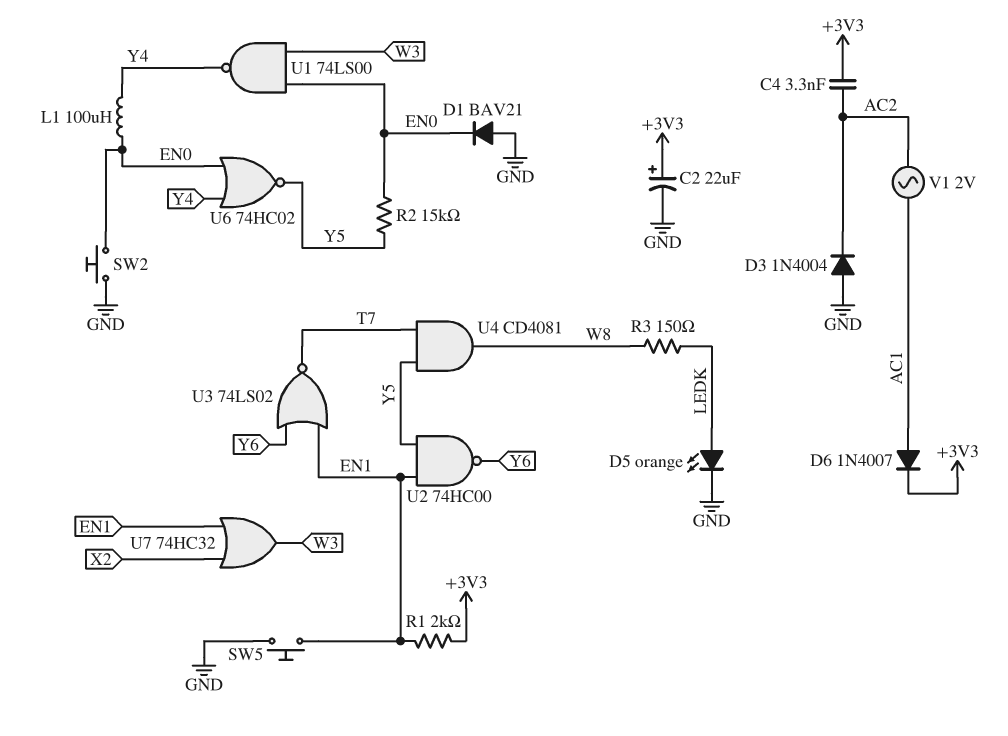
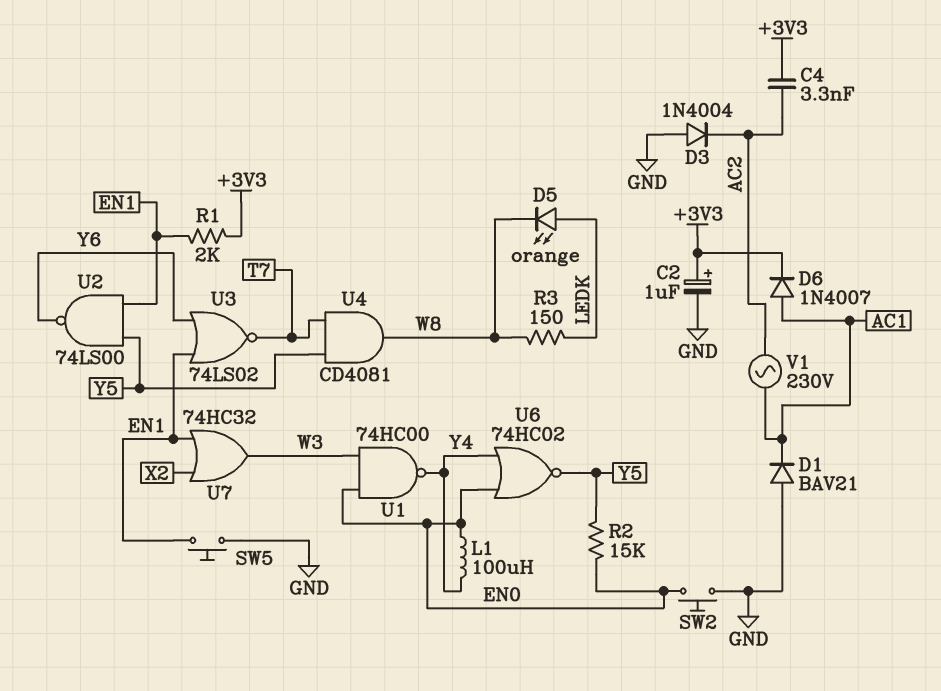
C2: 22uF (plus +3V3, minus GND) -> 1uF (plus +3V3, minus GND)
D1: diode BAV21 (A GND, K EN0) -> diode BAV21 (A GND, K AC1)
D5: LED orange (A LEDK, K GND) -> LED orange (A LEDK, K W8)
U1: NAND 74LS00 (in EN0, in W3, out Y4) -> NAND 74HC00 (in EN0, in W3, out Y4)
U2: NAND 74HC00 (in EN1, in Y5, out Y6) -> NAND 74LS00 (in EN1, in Y5, out Y6)
V1: AC 2V (AC1, AC2) -> AC 230V (AC1, AC2)

